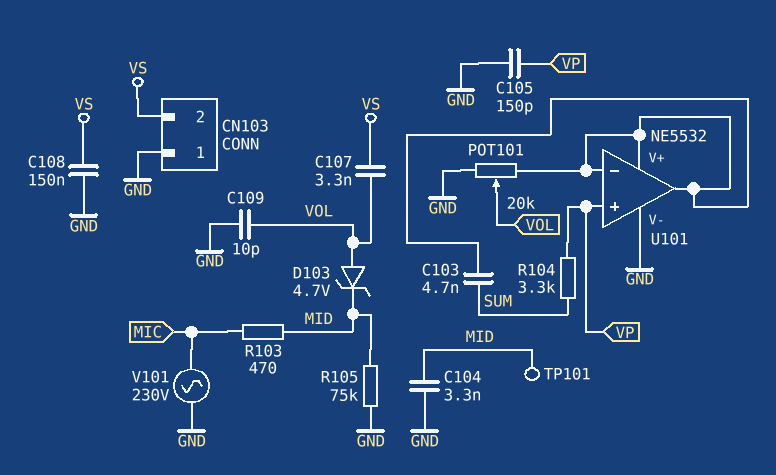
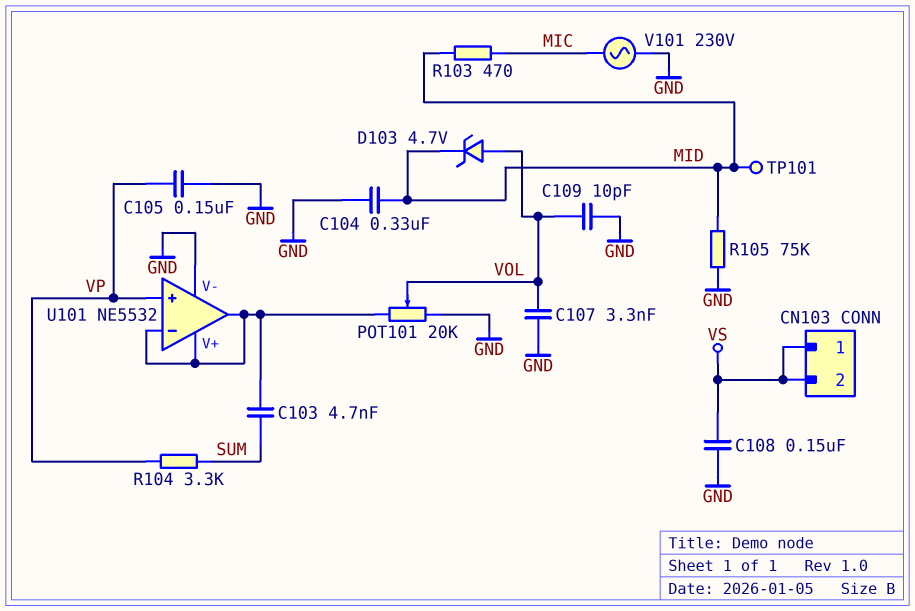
C104: 3.3nF (GND, MID) -> 330nF (GND, MID)
C105: 150pF (GND, VP) -> 150nF (GND, VP)
C107: 3.3nF (VOL, VS) -> 3.3nF (GND, VOL)
CN103 pin 1: GND -> VS

